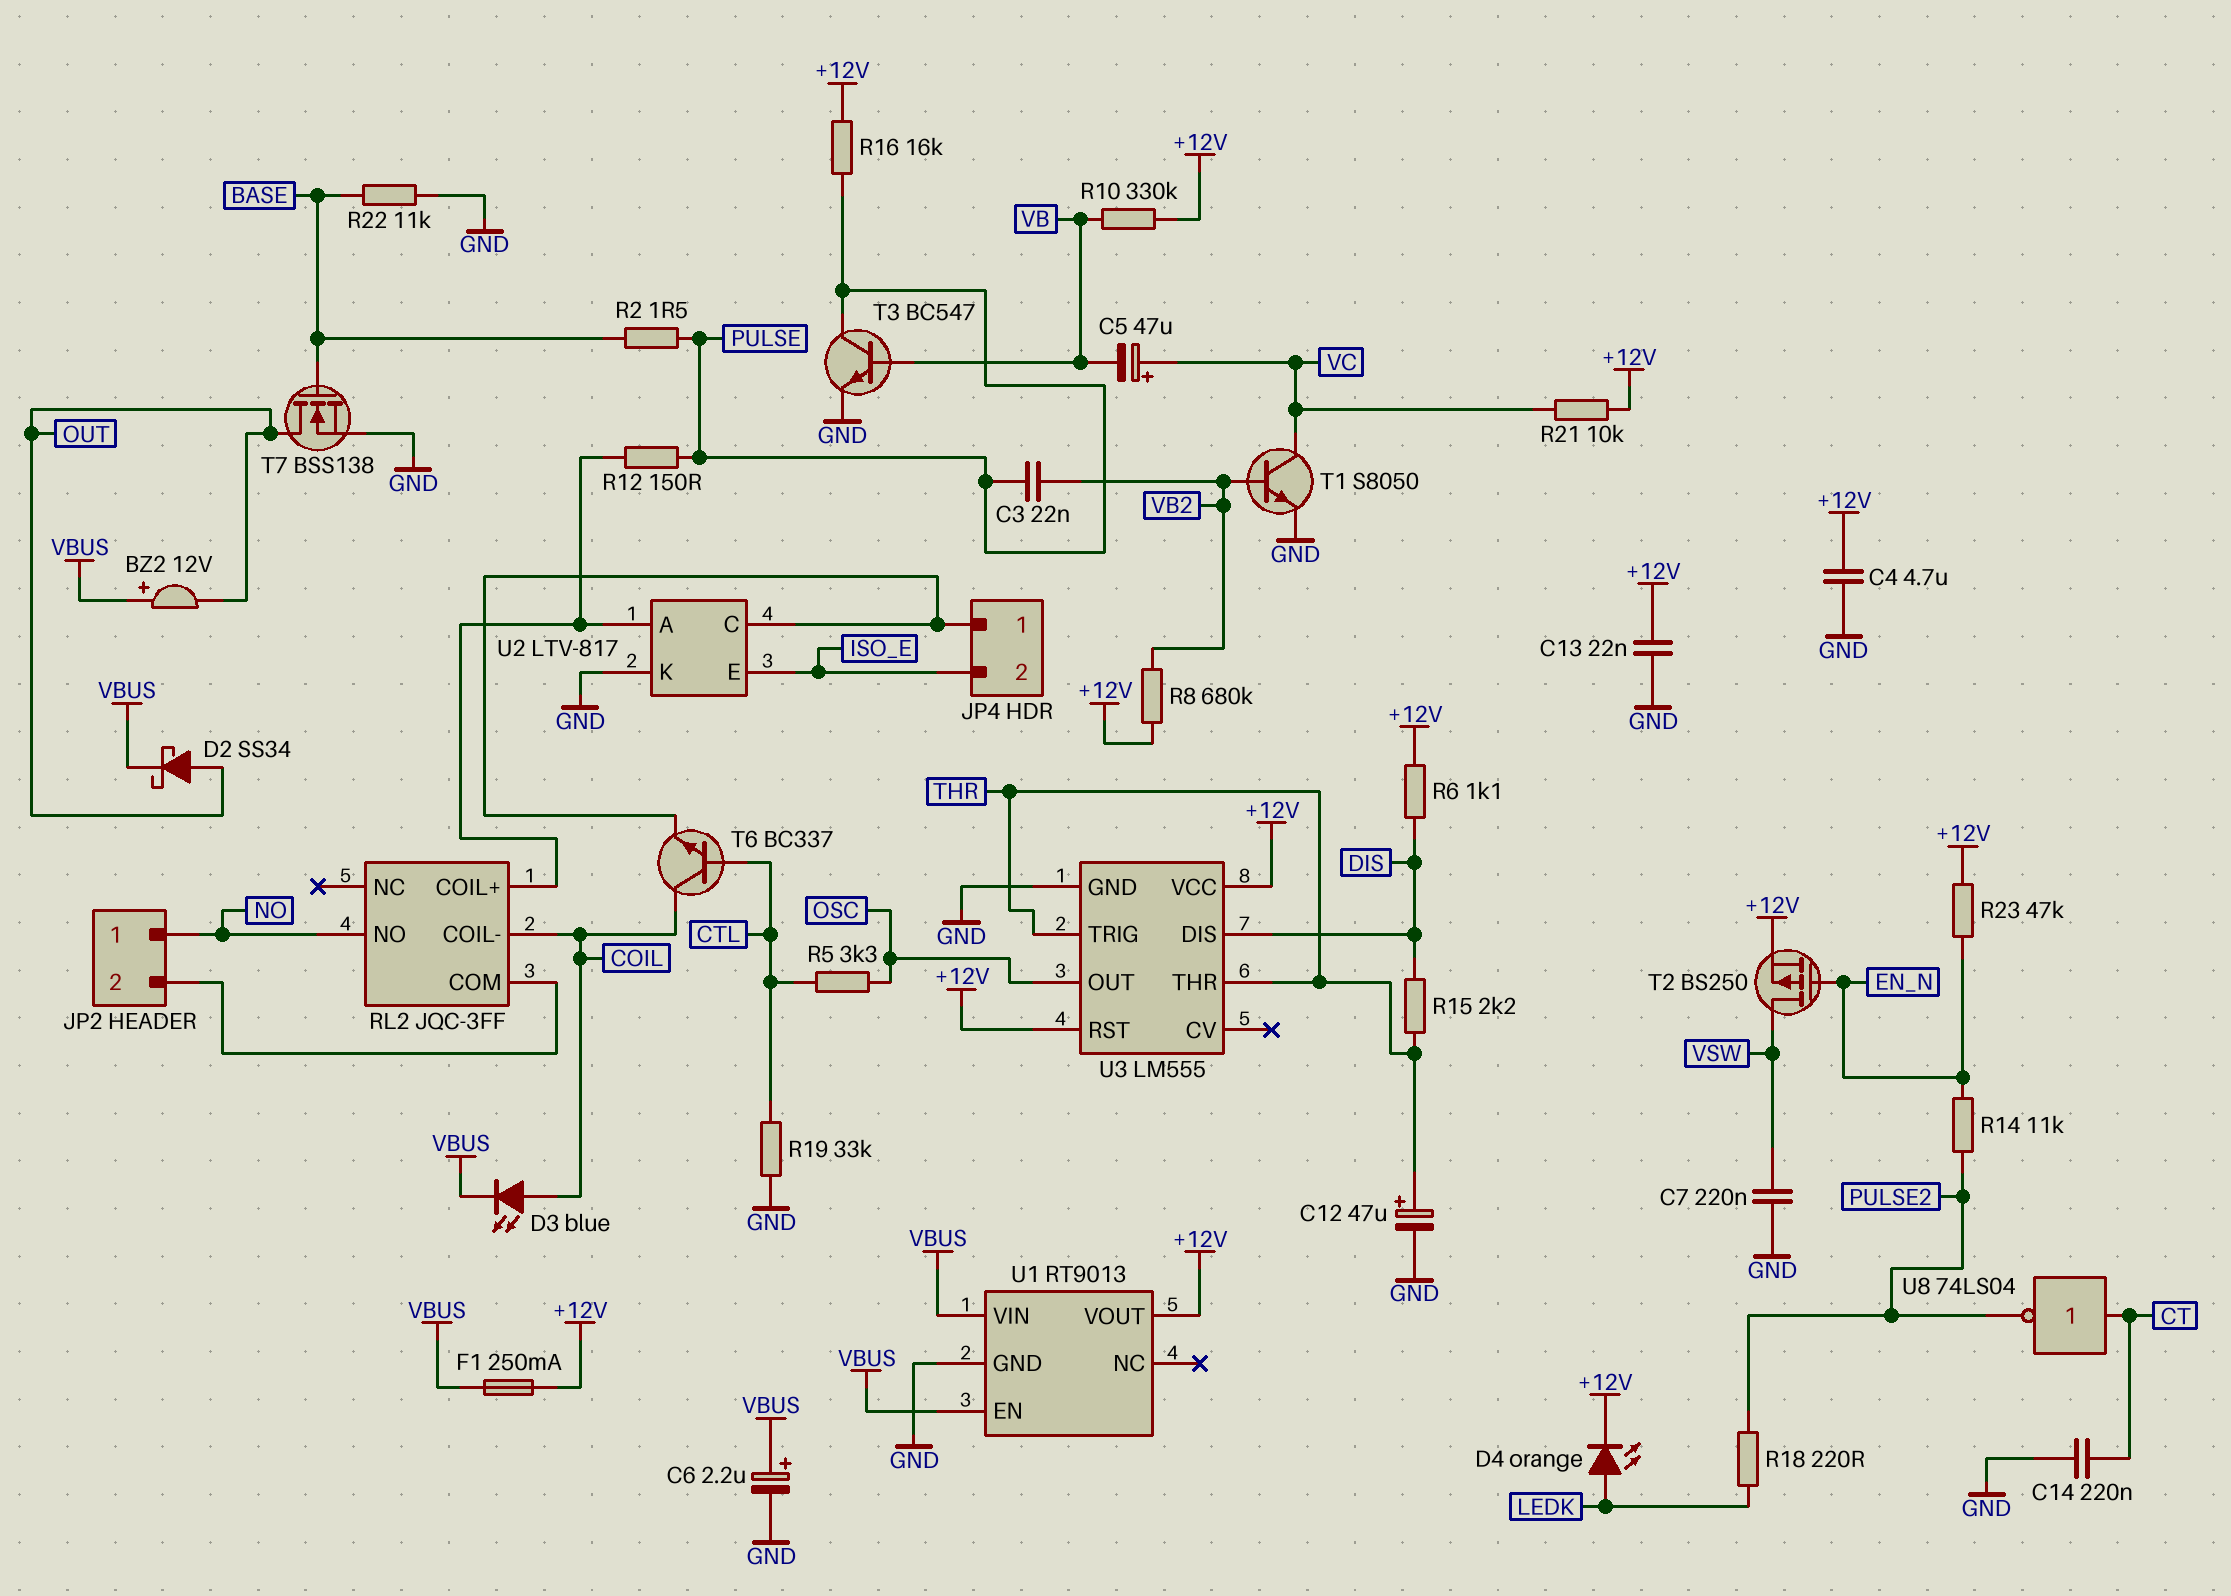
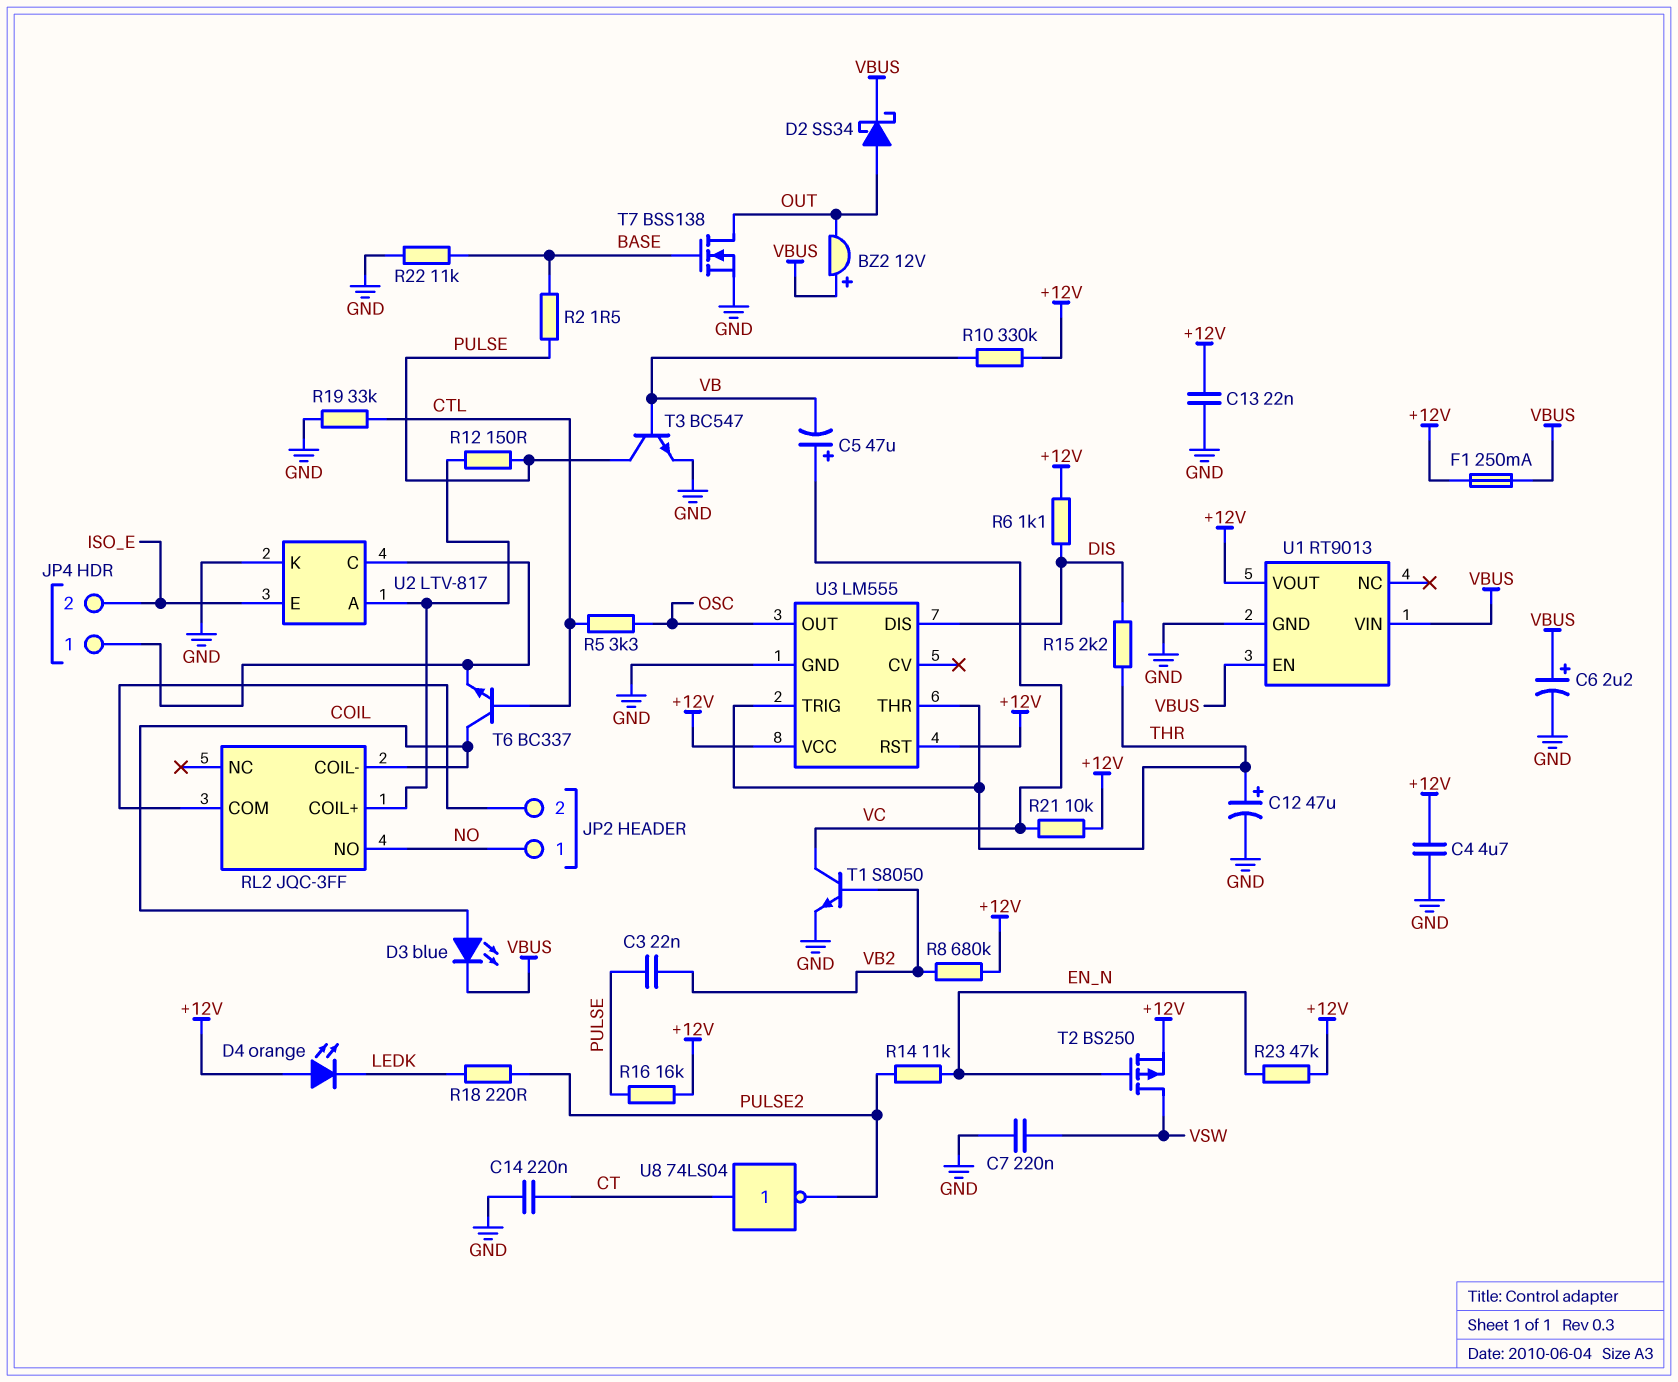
D4: LED orange (A LEDK, K +12V) -> LED orange (A +12V, K LEDK)

